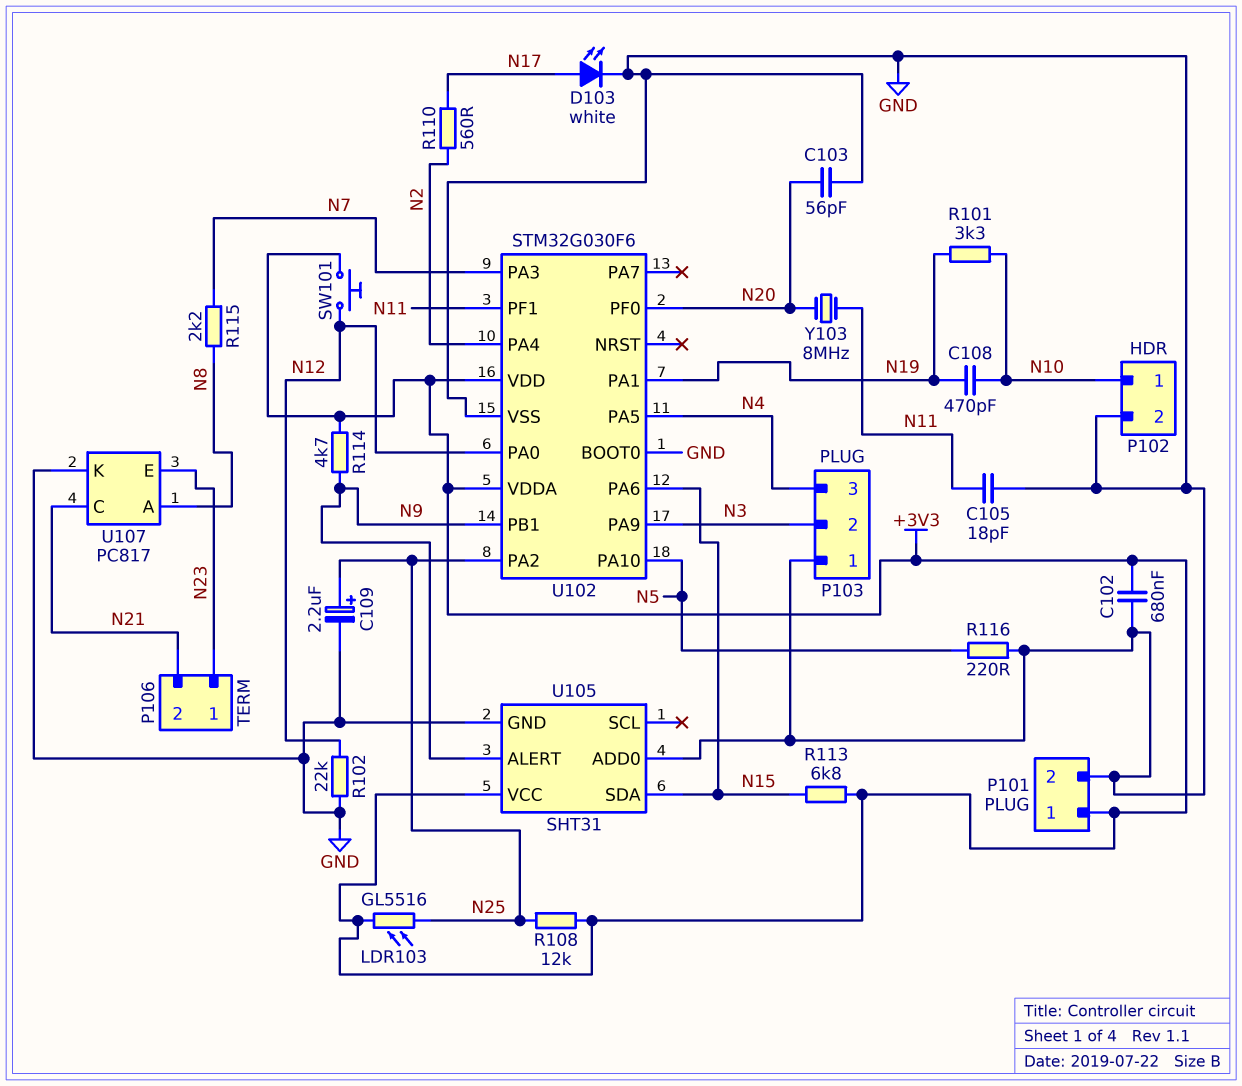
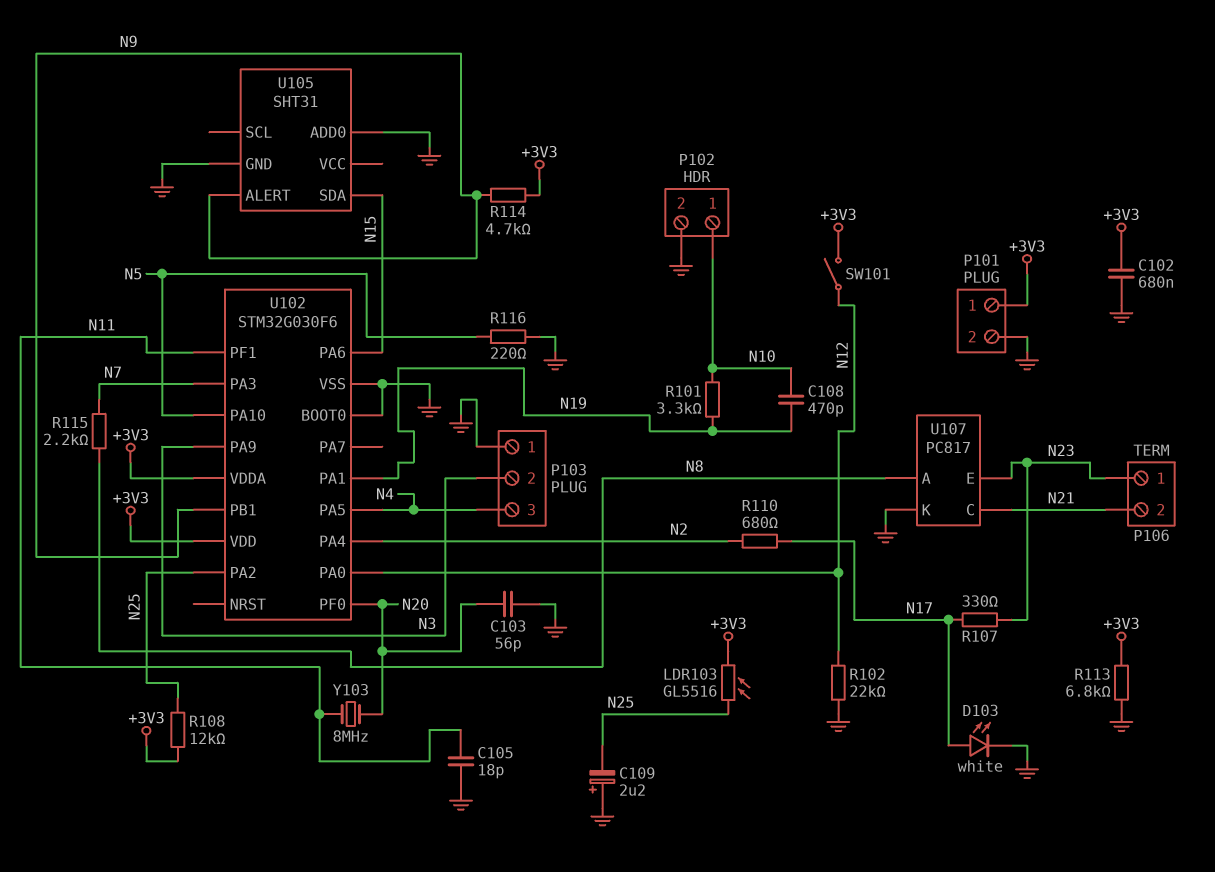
C109: 2.2uF (plus N25, minus GND) -> 2.2uF (plus GND, minus N25)
R107: none -> 330 (N17, N23)
R110: 560 (N2, N17) -> 680 (N2, N17)
R113: 6.8k (+3V3, N15) -> 6.8k (+3V3, GND)
SW101: button (+3V3, N12) -> switch (+3V3, N12)
U105 pin VCC: +3V3 -> none

